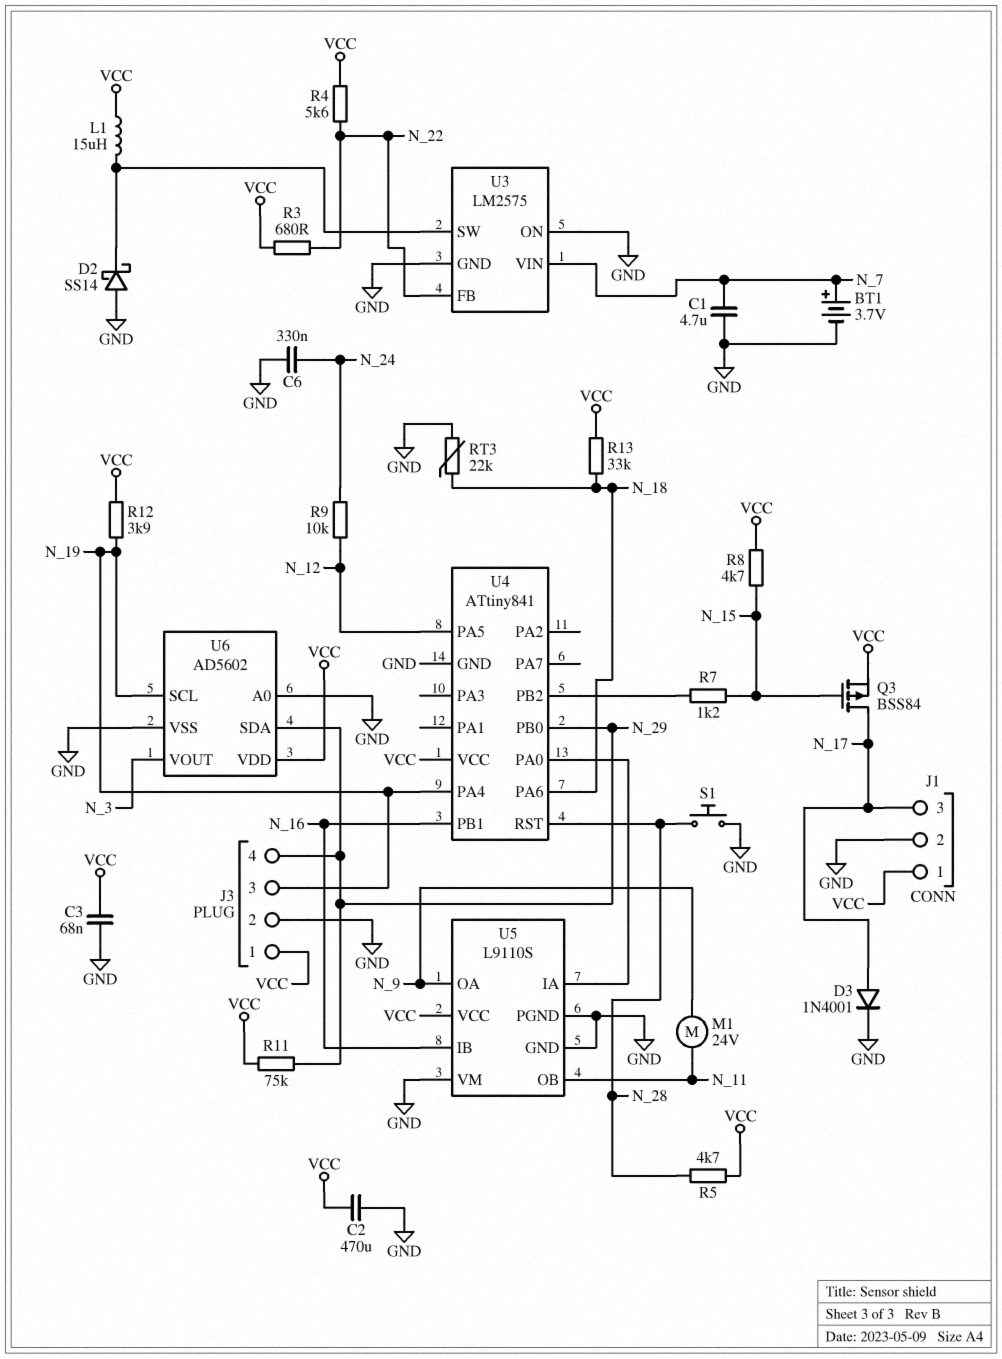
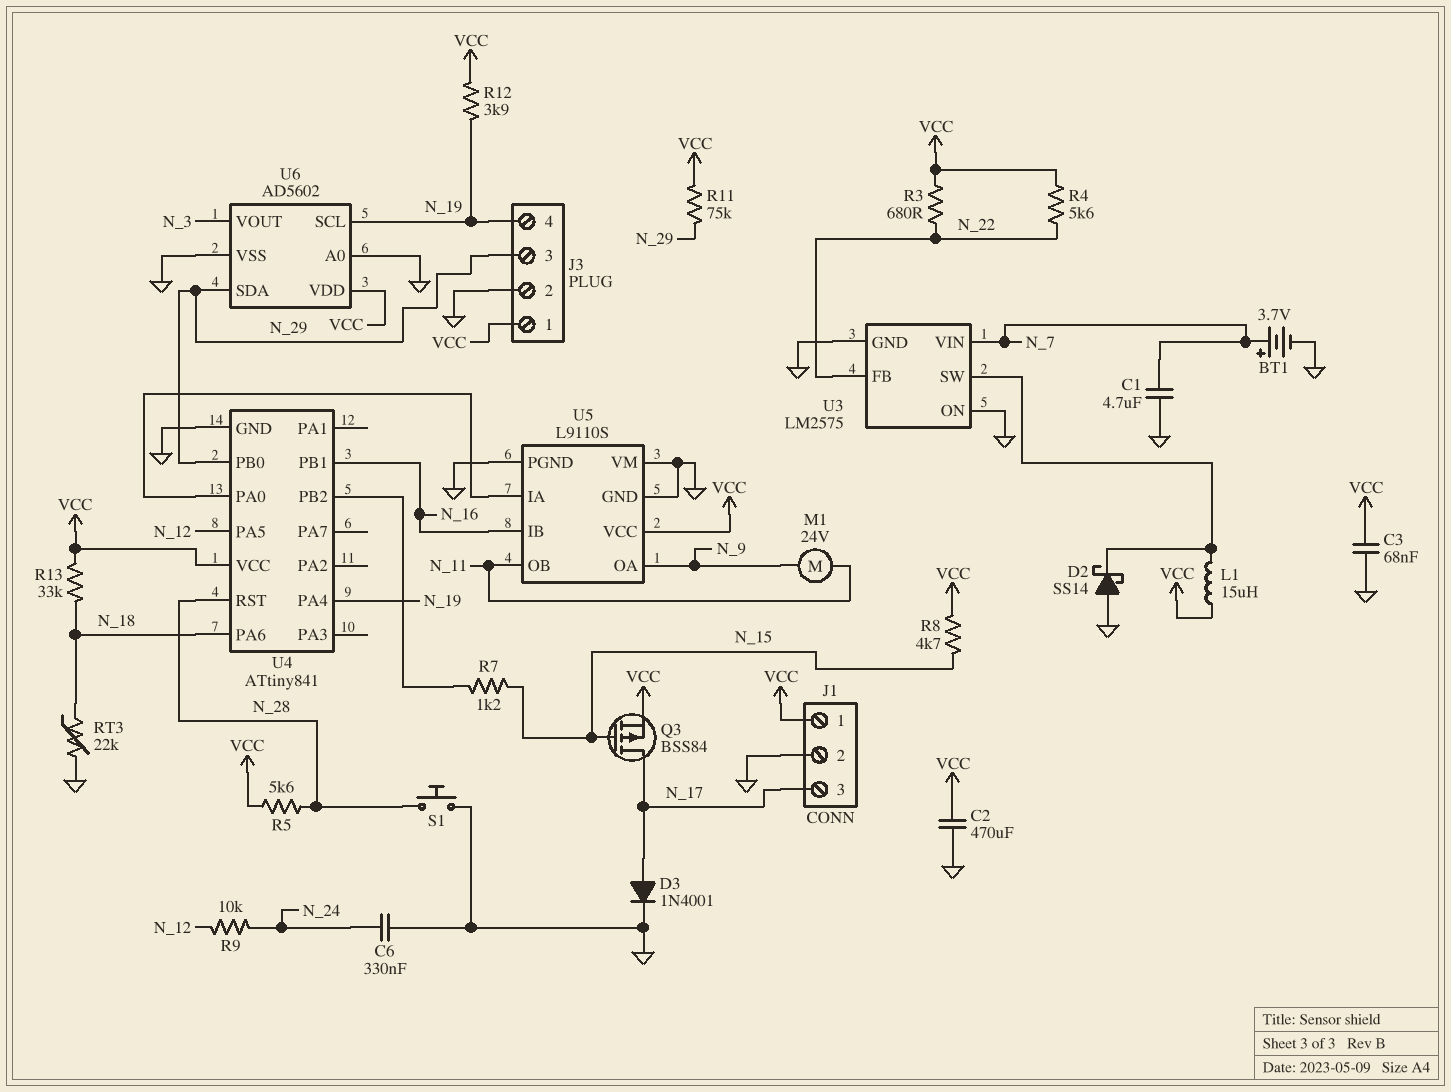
J3 pin 3: N_19 -> N_29
J3 pin 4: N_29 -> N_19
R5: 4.7k (N_28, VCC) -> 5.6k (N_28, VCC)

